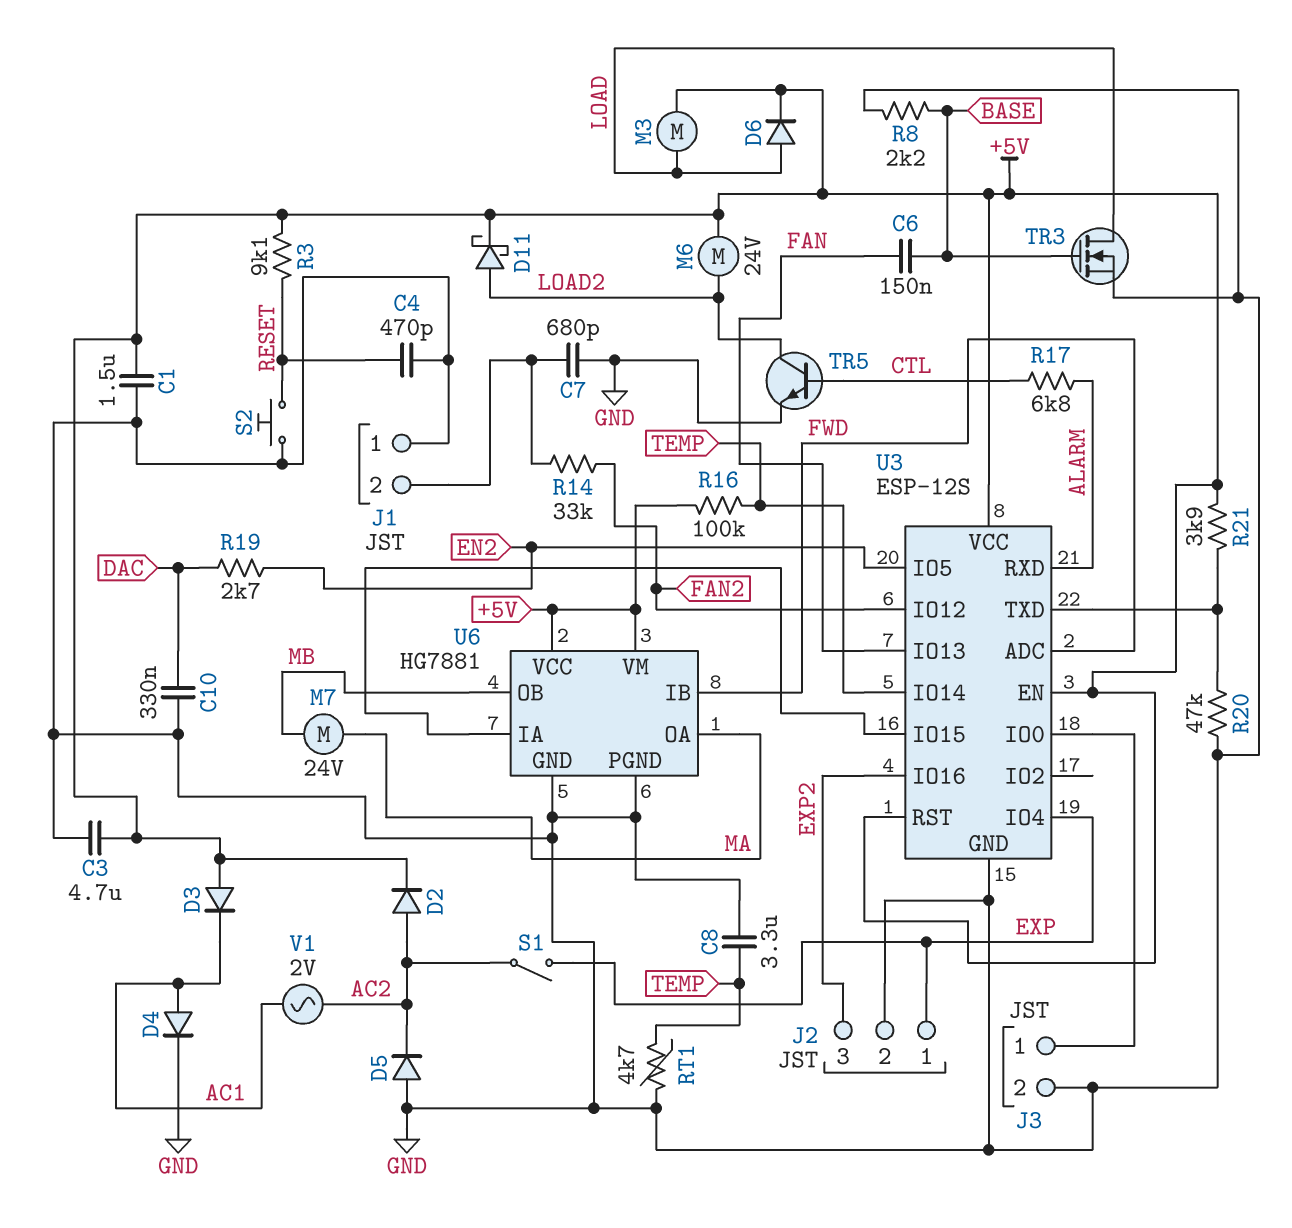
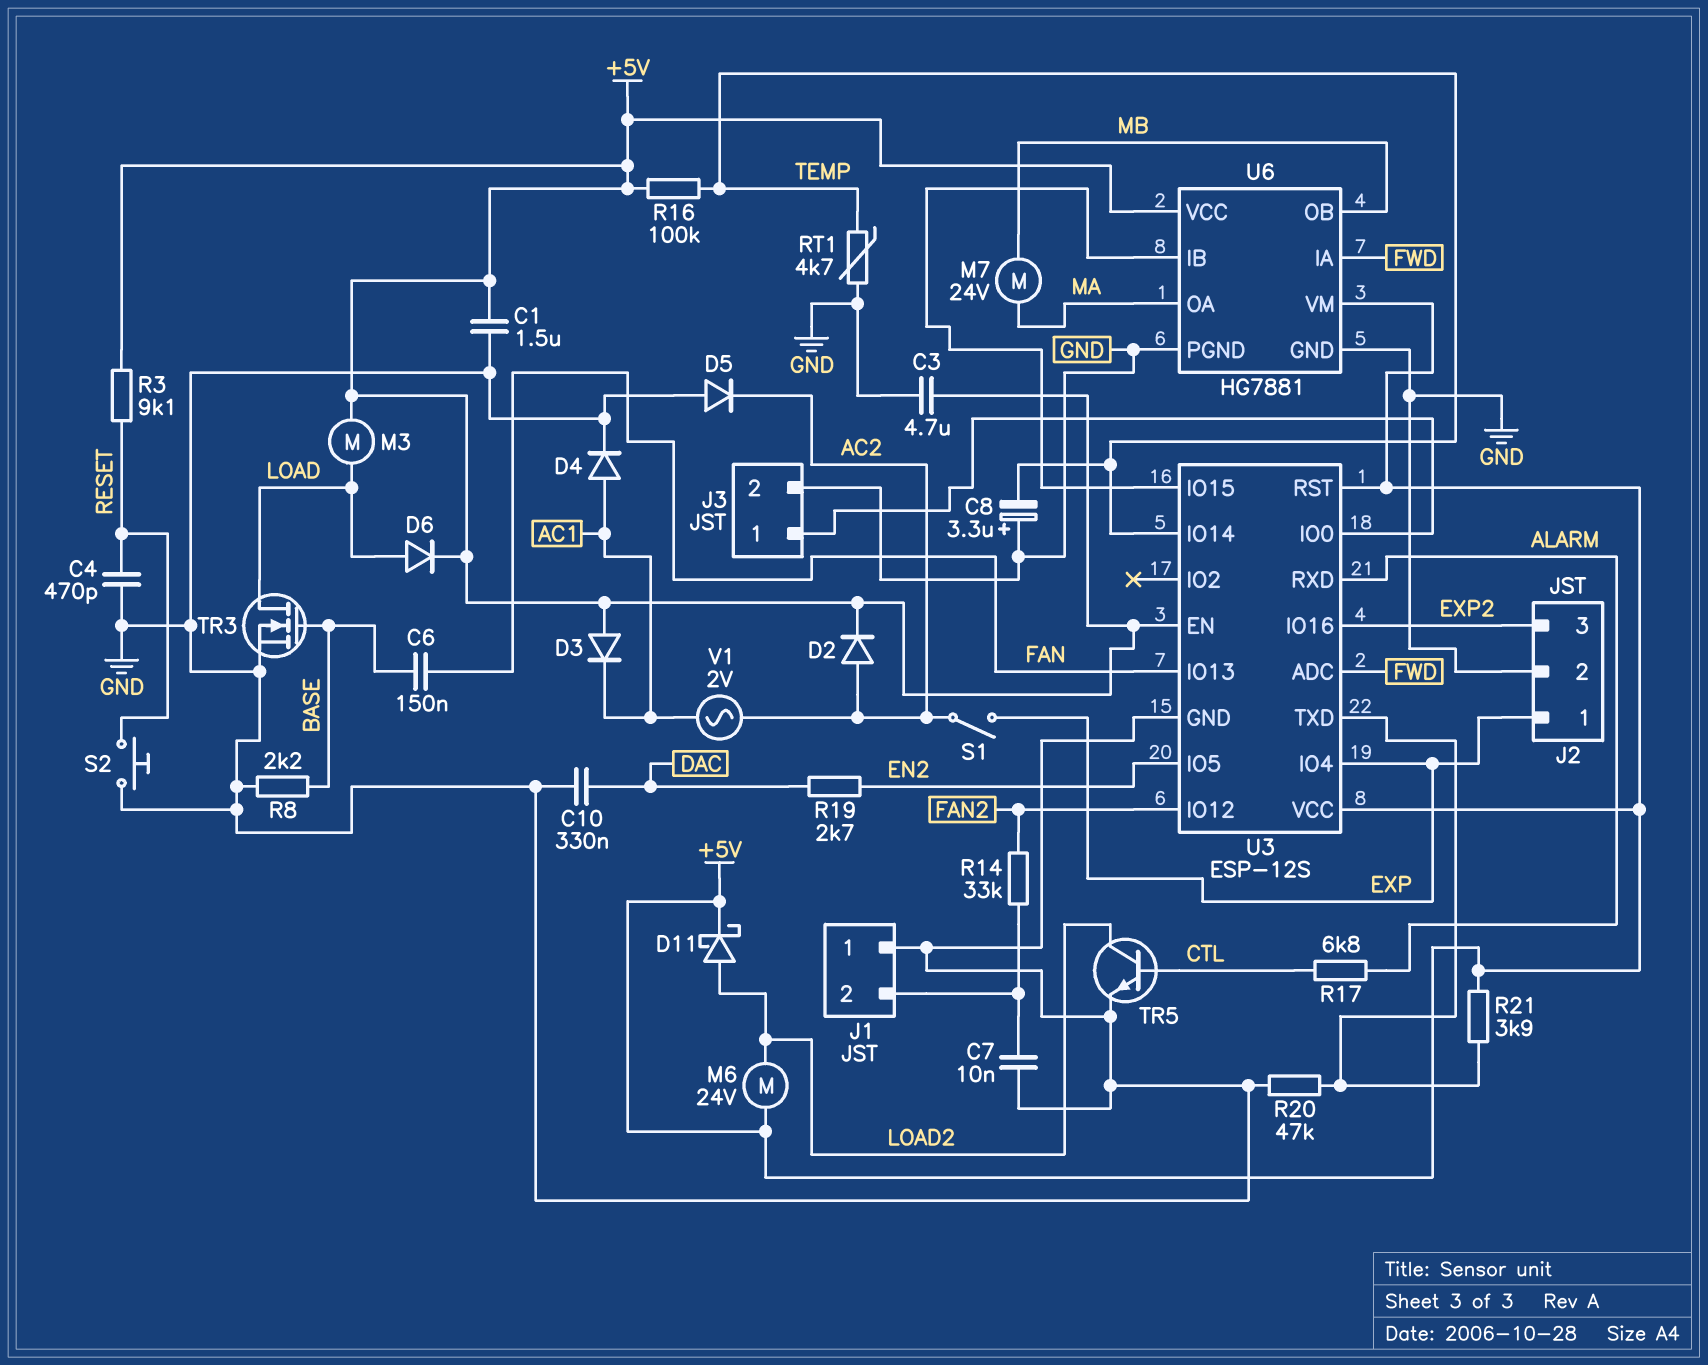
C7: 680pF (GND, J1/2) -> 10nF (GND, J1/2)
C8: 3.3uF (GND, TEMP) -> 3.3uF (plus GND, minus TEMP)
U6 pin IA: U3/IO15 -> FWD
U6 pin IB: FWD -> U3/IO15

